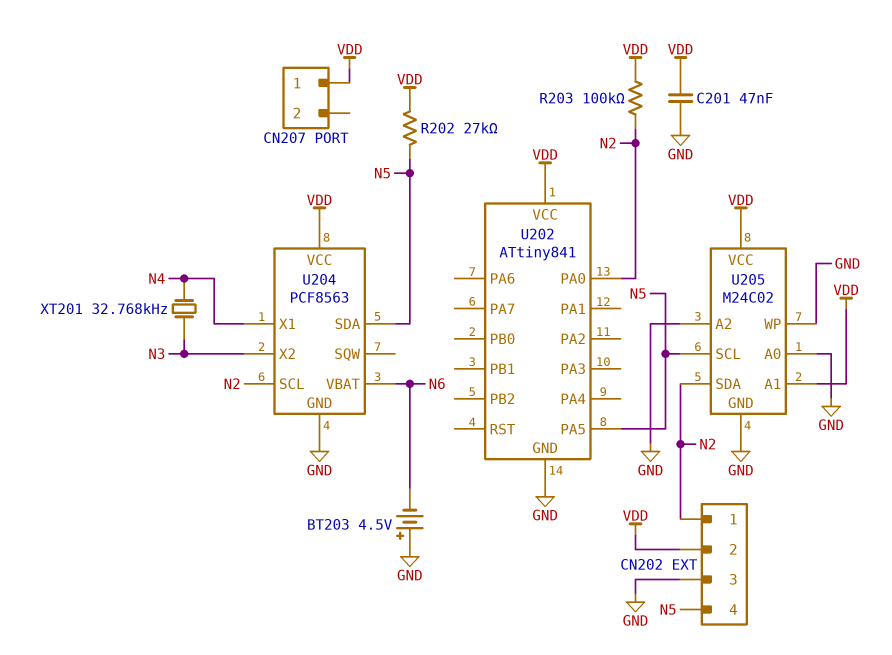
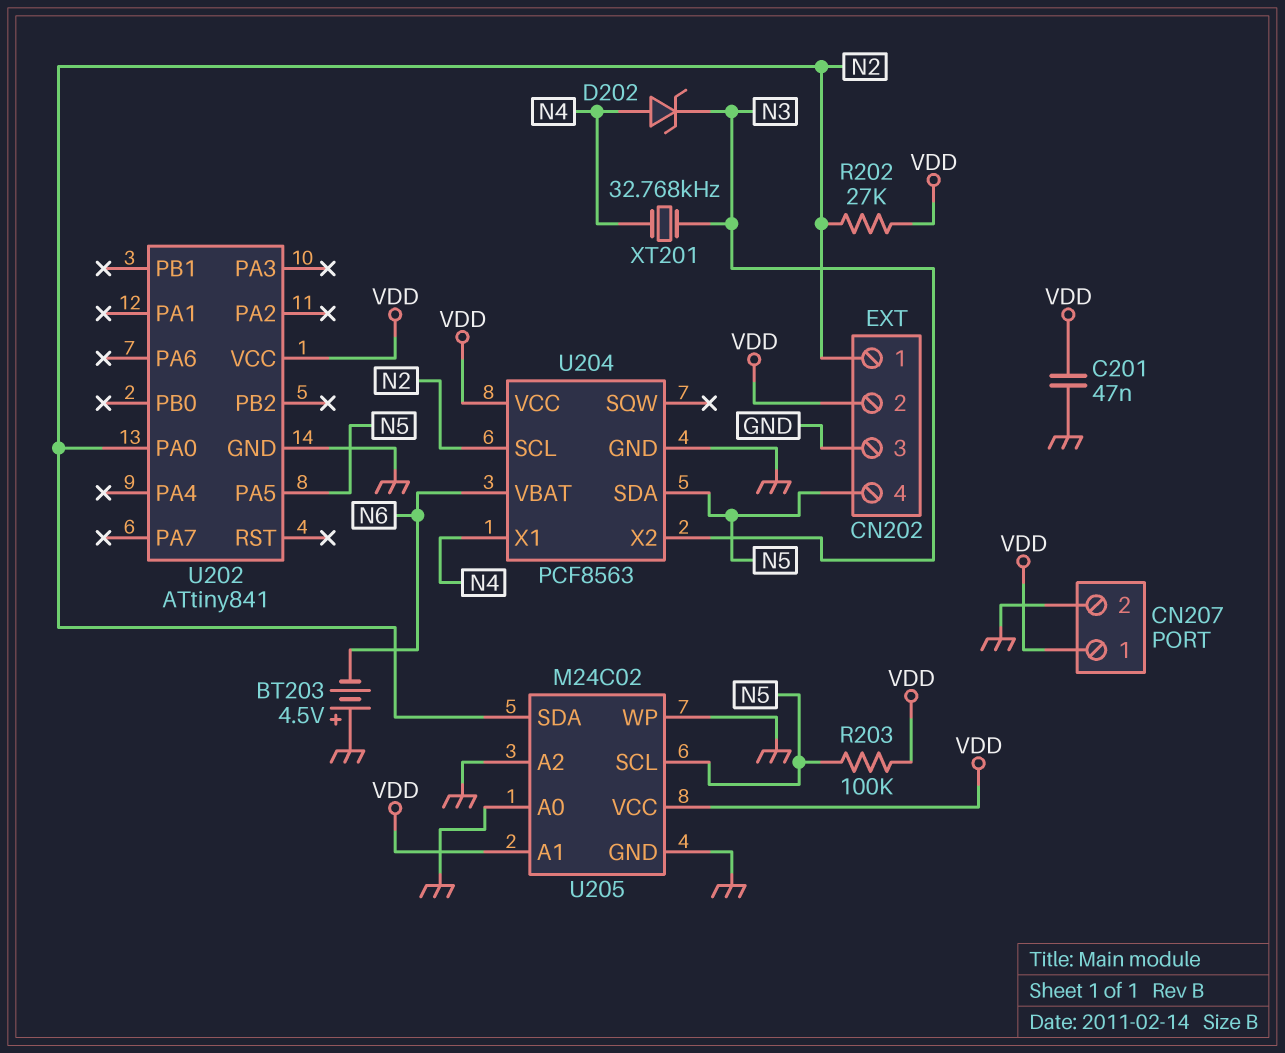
CN207 pin 2: none -> GND
D202: none -> zener (A N4, K N3)
R202: 27k (N5, VDD) -> 27k (N2, VDD)
R203: 100k (N2, VDD) -> 100k (N5, VDD)

